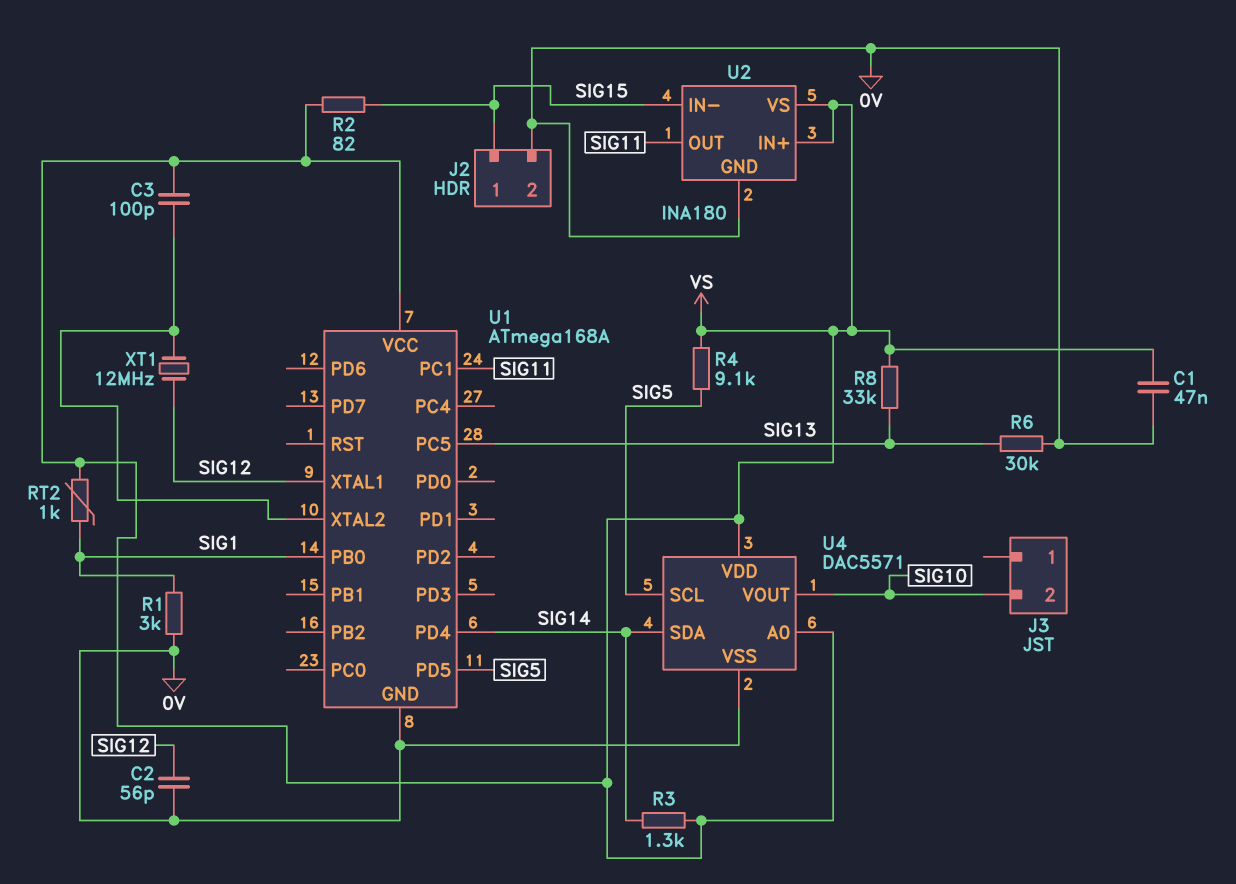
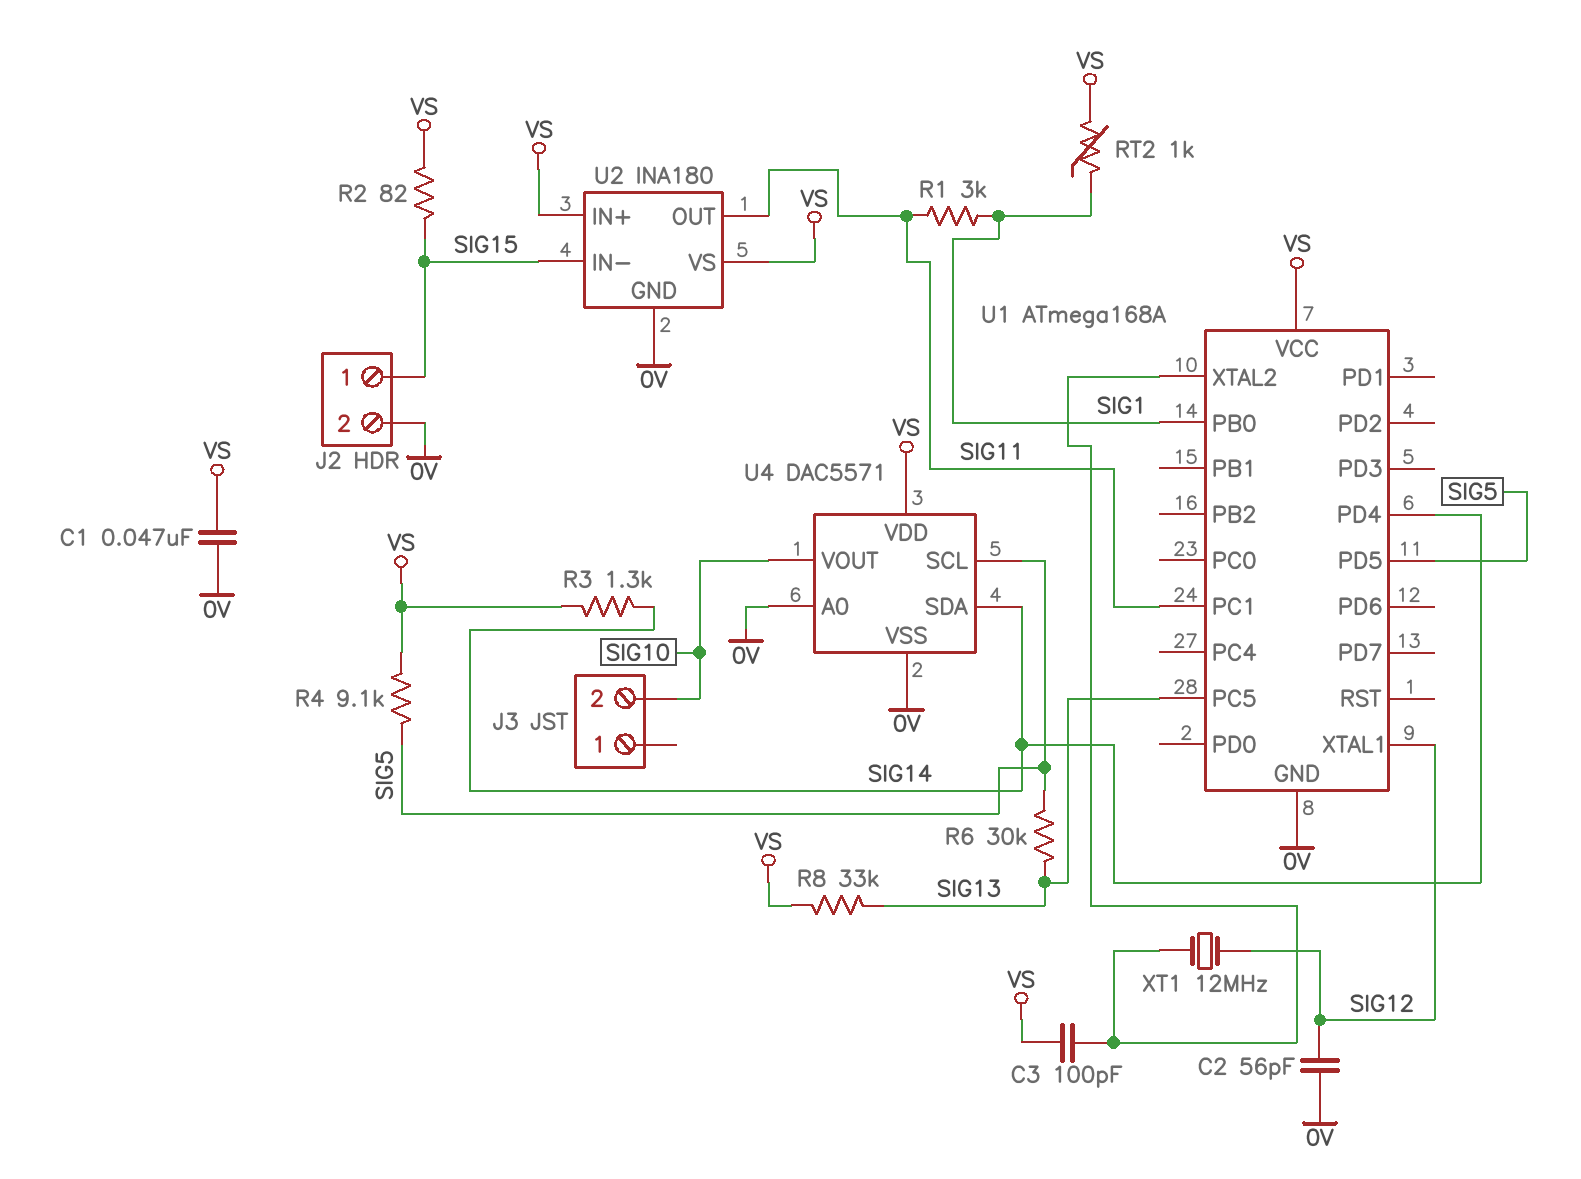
R1: 3k (0V, SIG1) -> 3k (SIG1, SIG11)
R6: 30k (0V, SIG13) -> 30k (SIG5, SIG13)
U4 pin A0: VS -> 0V

